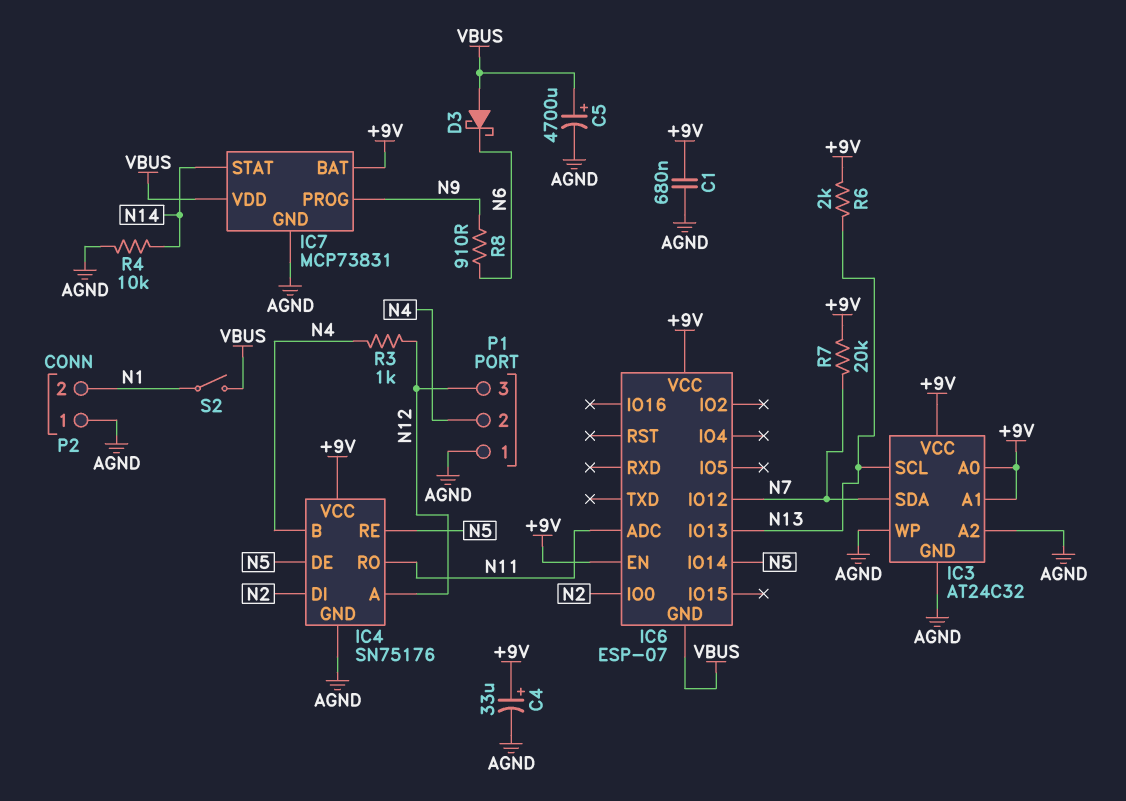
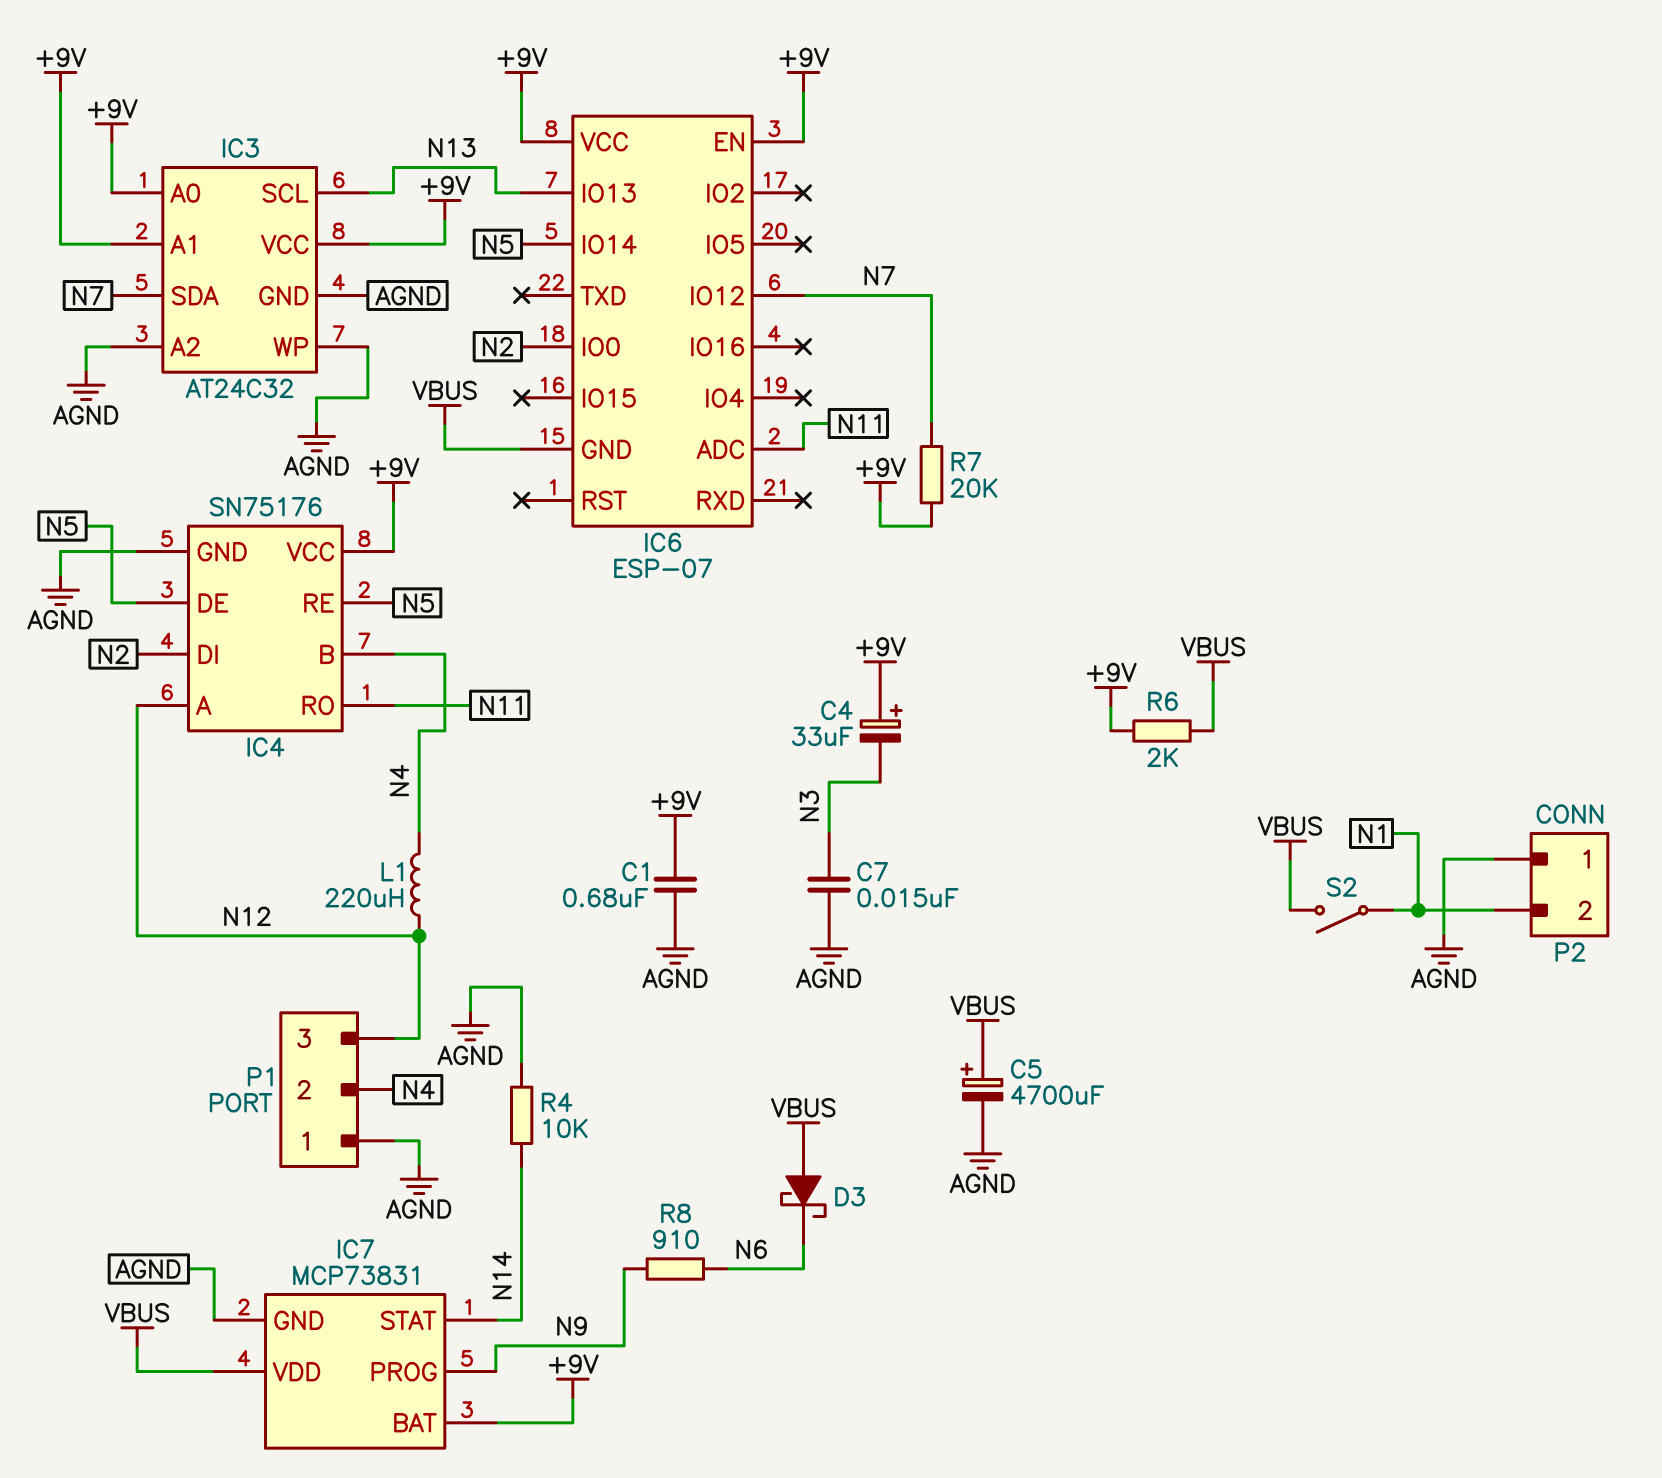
C4: 33uF (plus +9V, minus AGND) -> 33uF (plus +9V, minus N3)
C7: none -> 15nF (AGND, N3)
L1: none -> 220uH (N4, N12)
R3: 1k (N4, N12) -> none
R6: 2k (+9V, N13) -> 2k (+9V, VBUS)

